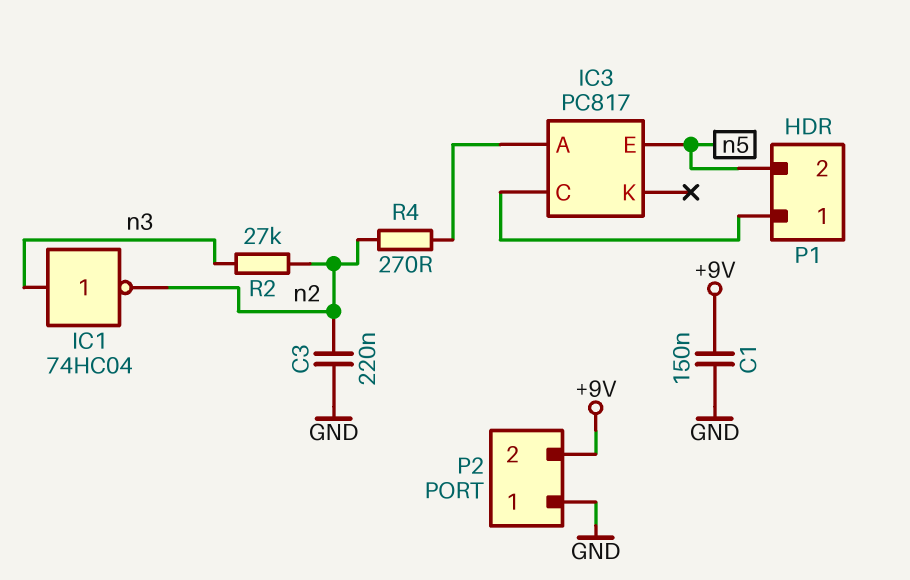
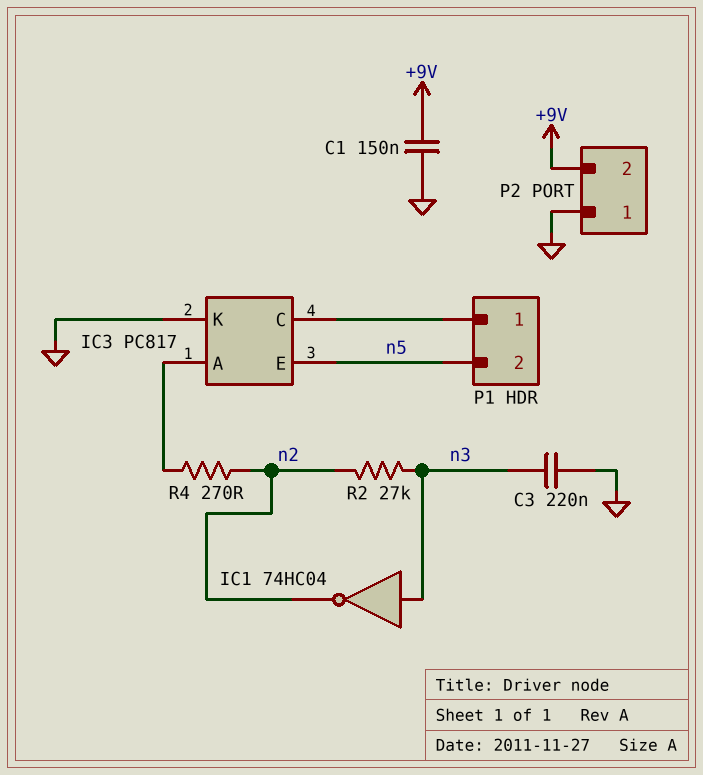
C3: 220nF (GND, n2) -> 220nF (GND, n3)
IC3 pin K: none -> GND

